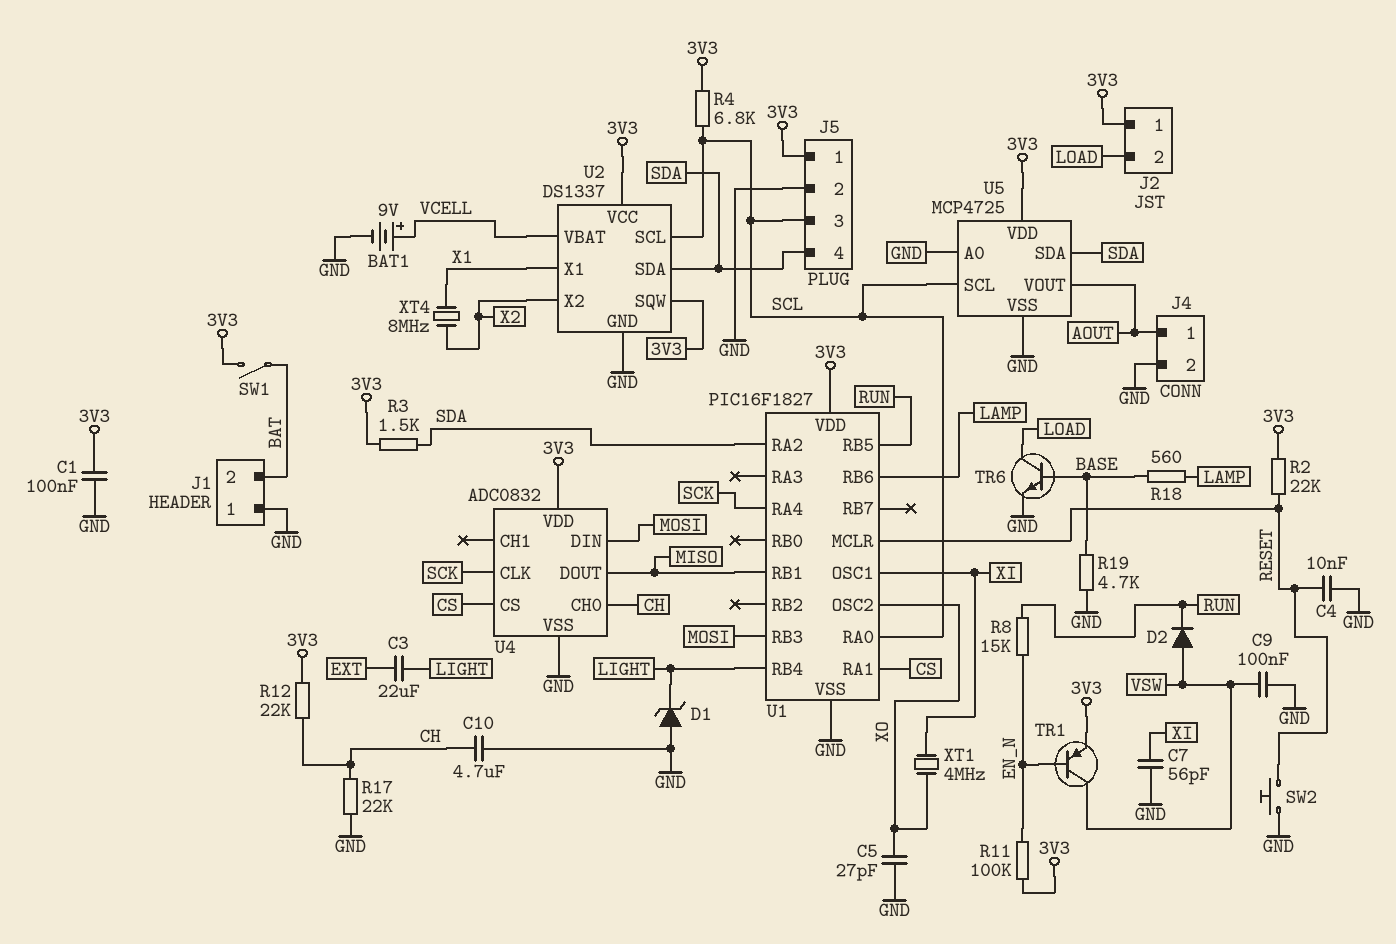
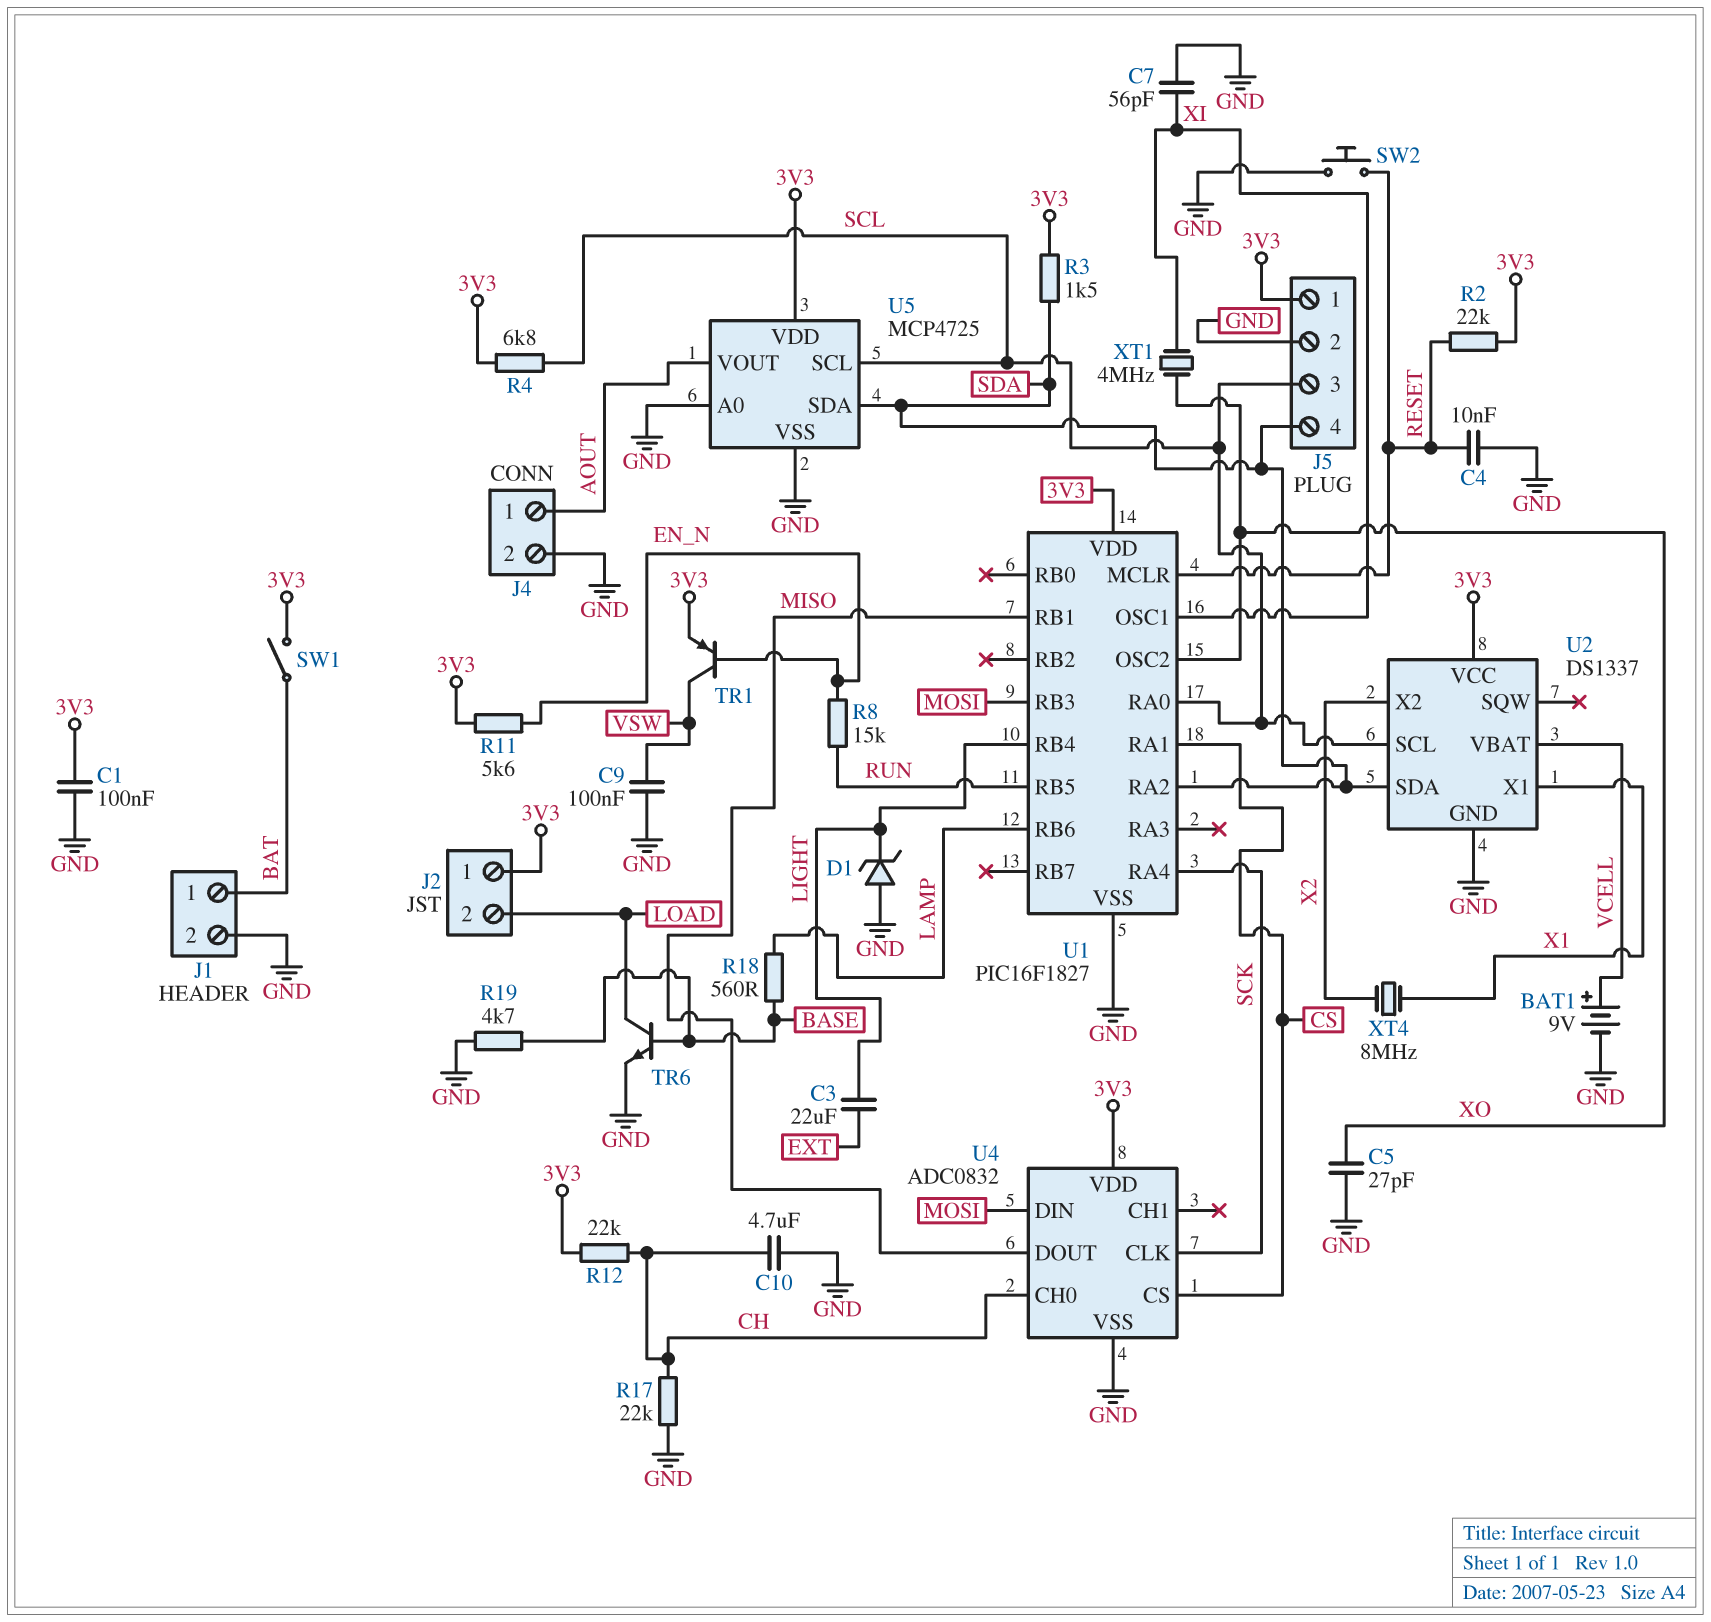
D2: diode (A VSW, K RUN) -> none
J1 pin 1: GND -> BAT
J1 pin 2: BAT -> GND
R11: 100k (3V3, EN_N) -> 5.6k (3V3, EN_N)
U2 pin SQW: 3V3 -> none

